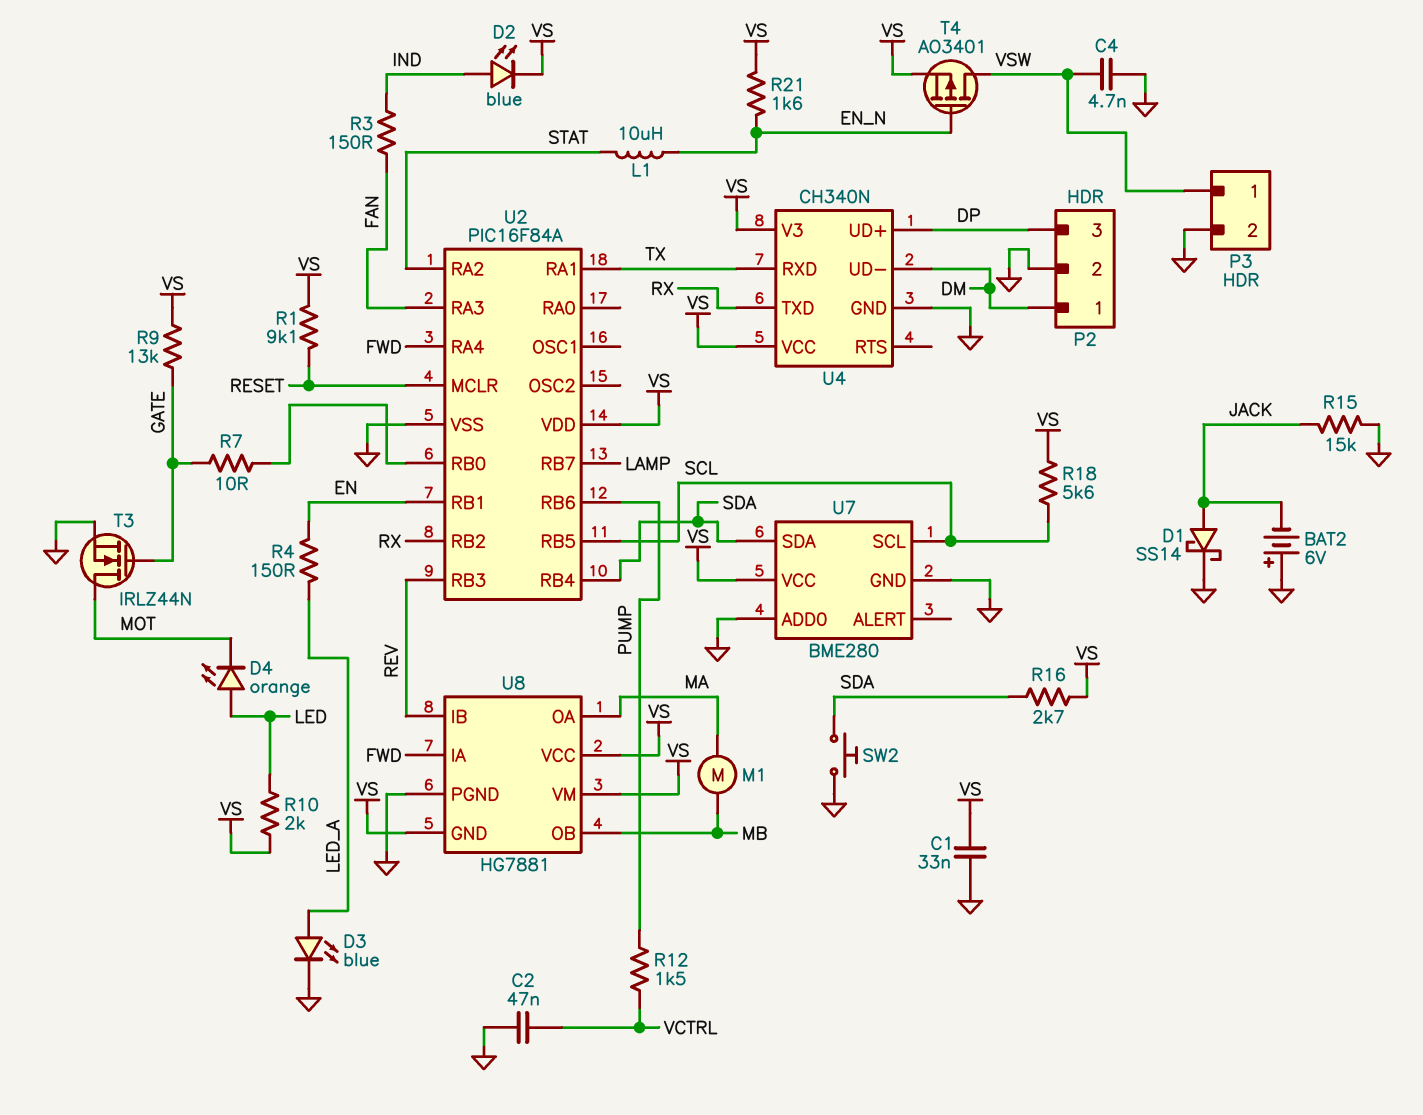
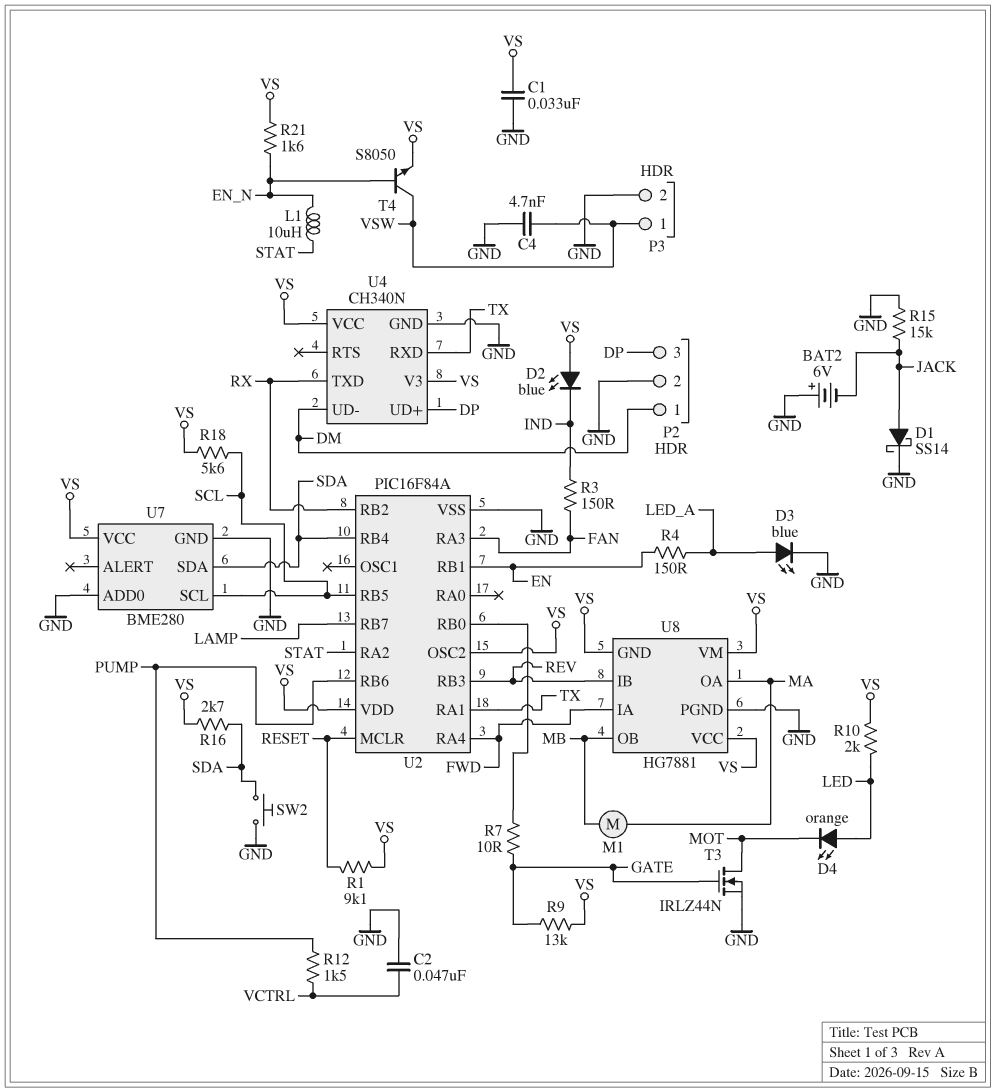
D2: LED blue (A IND, K VS) -> LED blue (A VS, K IND)
T4: PMOS AO3401 (G EN_N, D VSW, S VS) -> NPN S8050 (B EN_N, C VSW, E VS)
U2 pin OSC2: none -> VS

